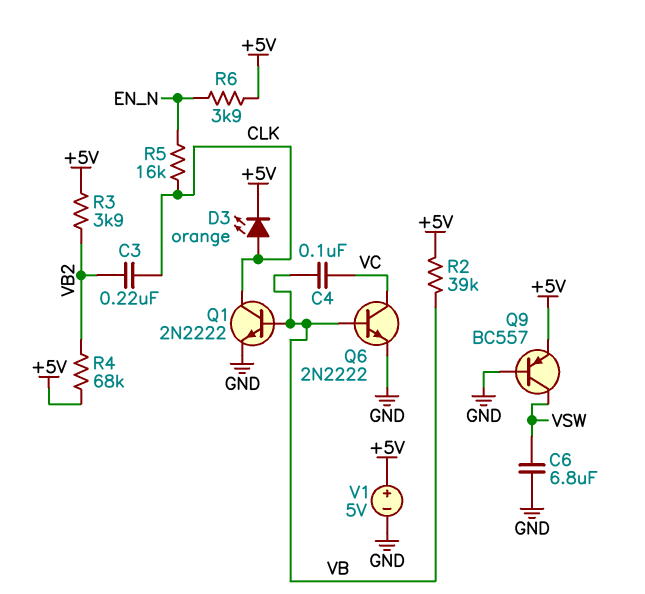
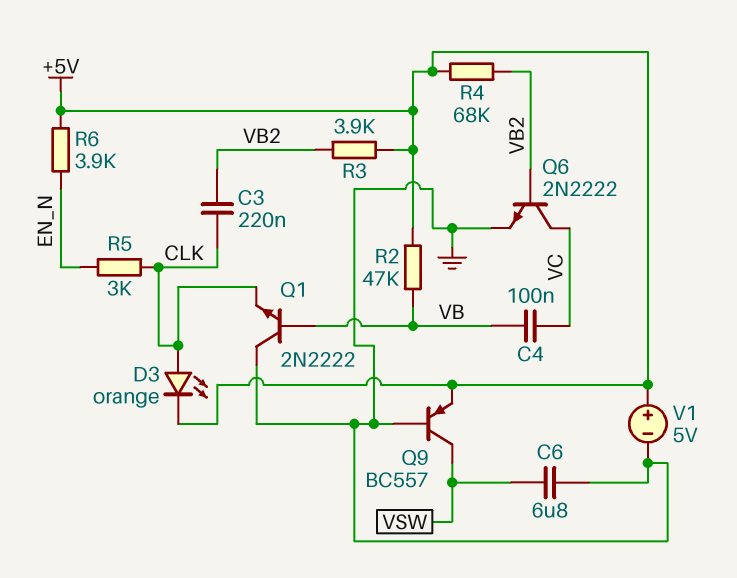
Q1: NPN 2N2222 (B VB, C CLK, E GND) -> NPN 2N2222 (B VB, C GND, E CLK)
Q6: NPN 2N2222 (B VB, C VC, E GND) -> NPN 2N2222 (B VB2, C VC, E GND)
R2: 39k (+5V, VB) -> 47k (+5V, VB)
R5: 16k (CLK, EN_N) -> 3k (CLK, EN_N)

